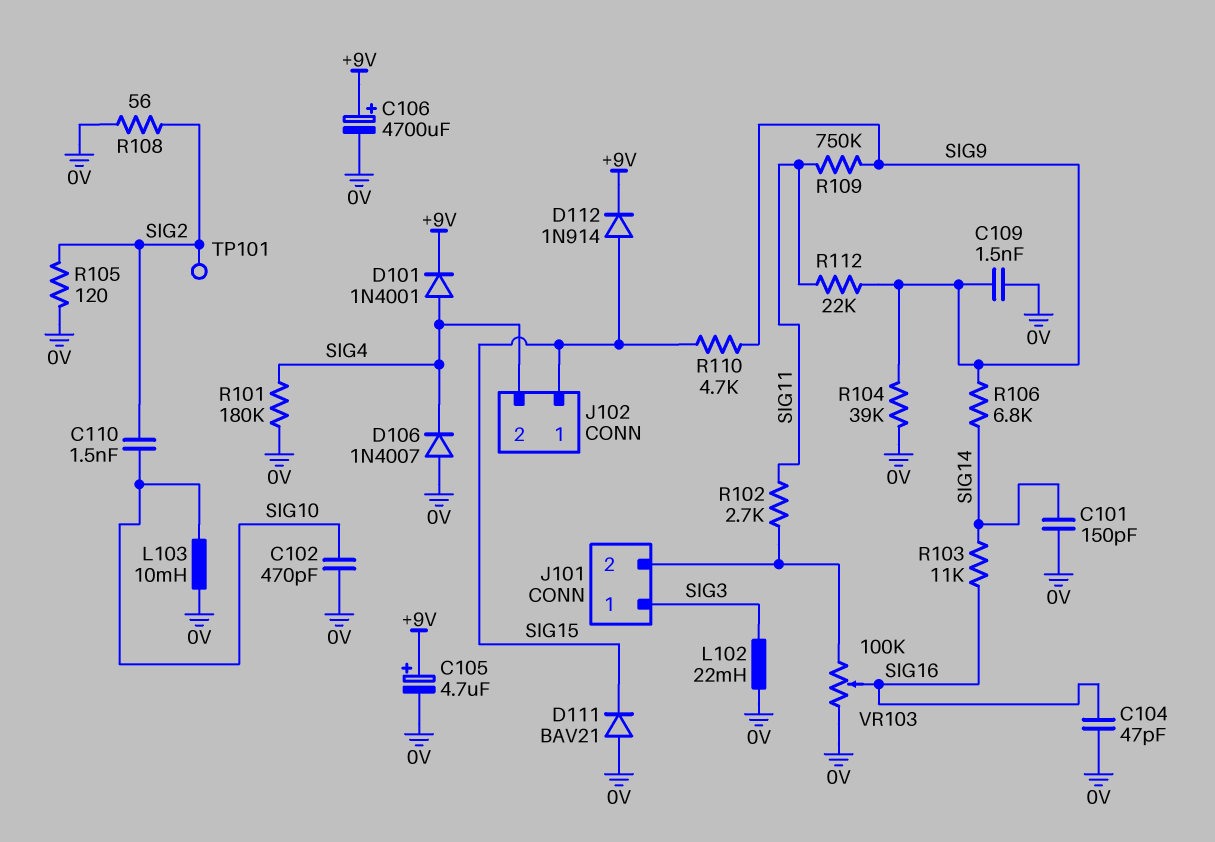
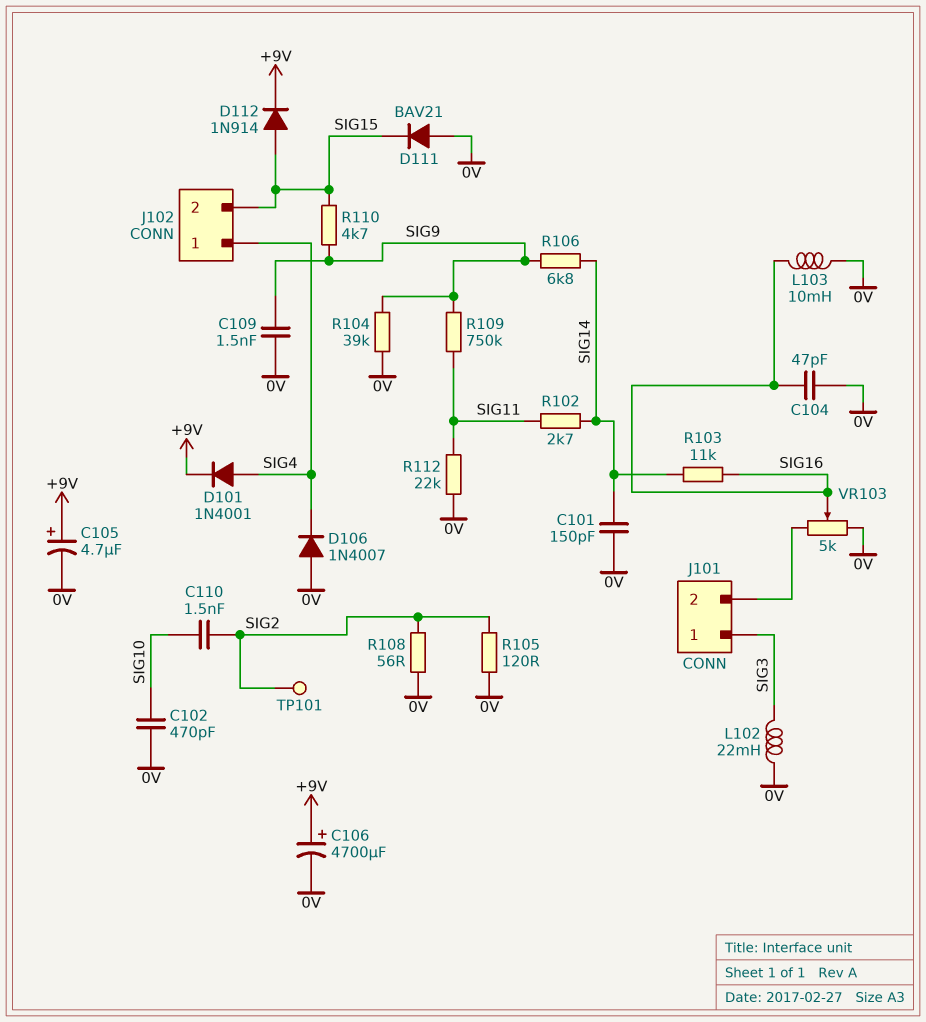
J102 pin 1: SIG15 -> SIG4
J102 pin 2: SIG4 -> SIG15
L103: 10mH (0V, SIG10) -> 10mH (0V, SIG16)
R101: 180k (0V, SIG4) -> none
R102: 2.7k (J101/2, SIG11) -> 2.7k (SIG11, SIG14)
R112: 22k (SIG9, SIG11) -> 22k (0V, SIG11)
VR103: 100k (0V, J101/2, wiper SIG16) -> 5k (0V, J101/2, wiper SIG16)

